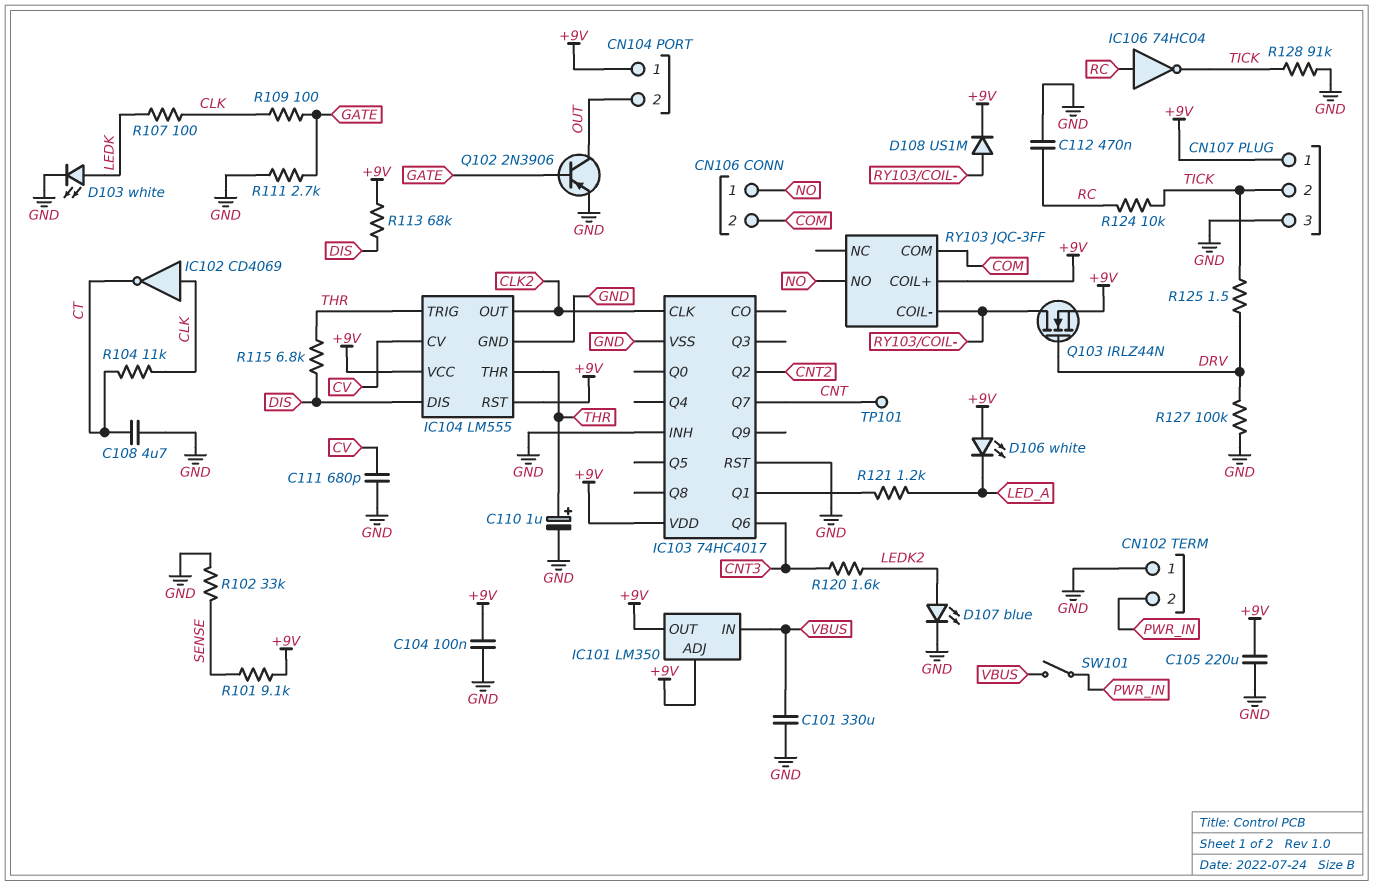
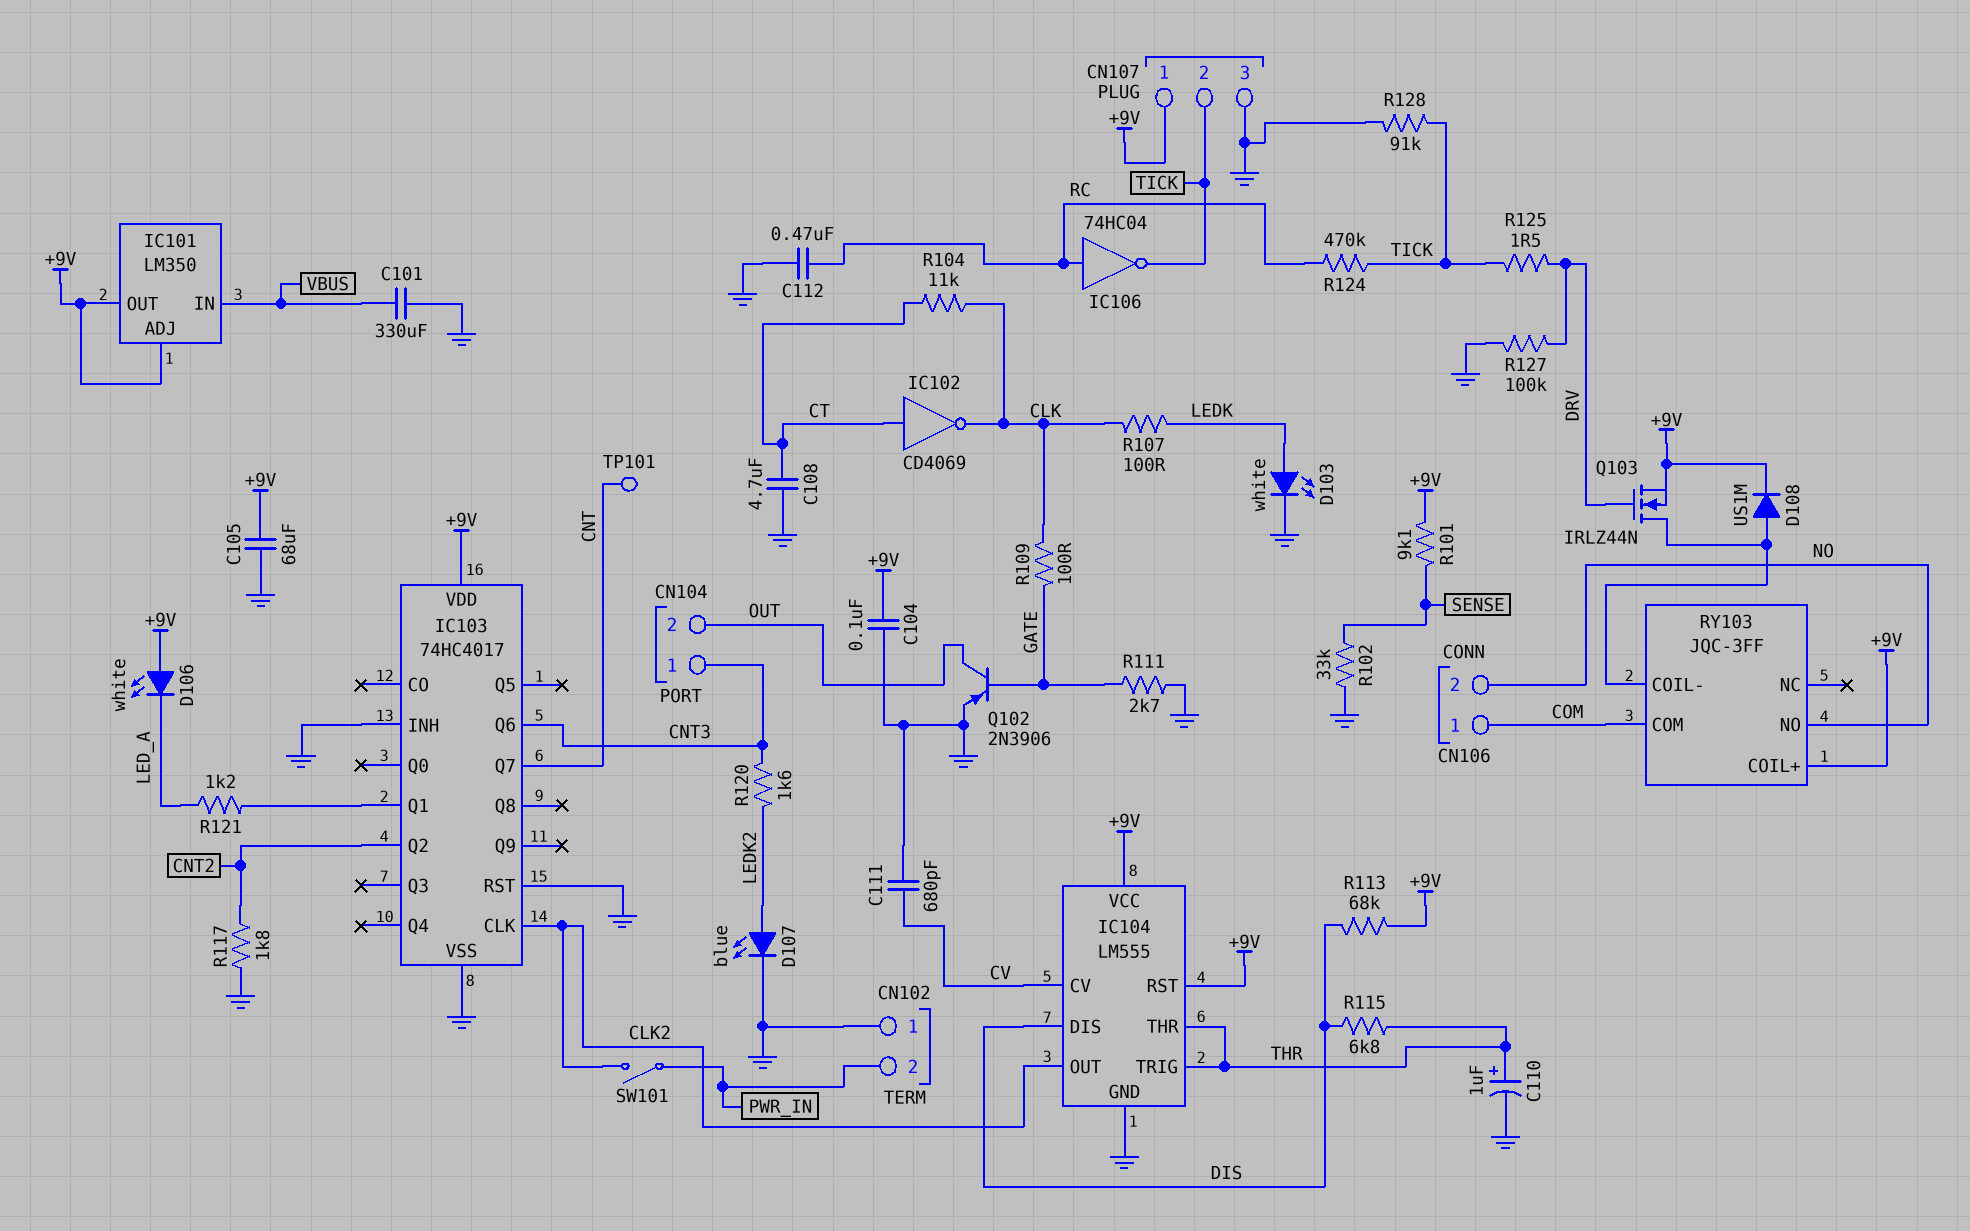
C105: 220uF (+9V, GND) -> 68uF (+9V, GND)
CN104 pin 1: +9V -> CNT3
CN106 pin 1: NO -> COM
CN106 pin 2: COM -> NO
IC102: NOT CD4069 (in CLK, out CT) -> NOT CD4069 (in CT, out CLK)
R117: none -> 1.8k (CNT2, GND)
R124: 10k (RC, TICK) -> 470k (RC, TICK)
SW101: switch (PWR_IN, VBUS) -> switch (CLK2, PWR_IN)

